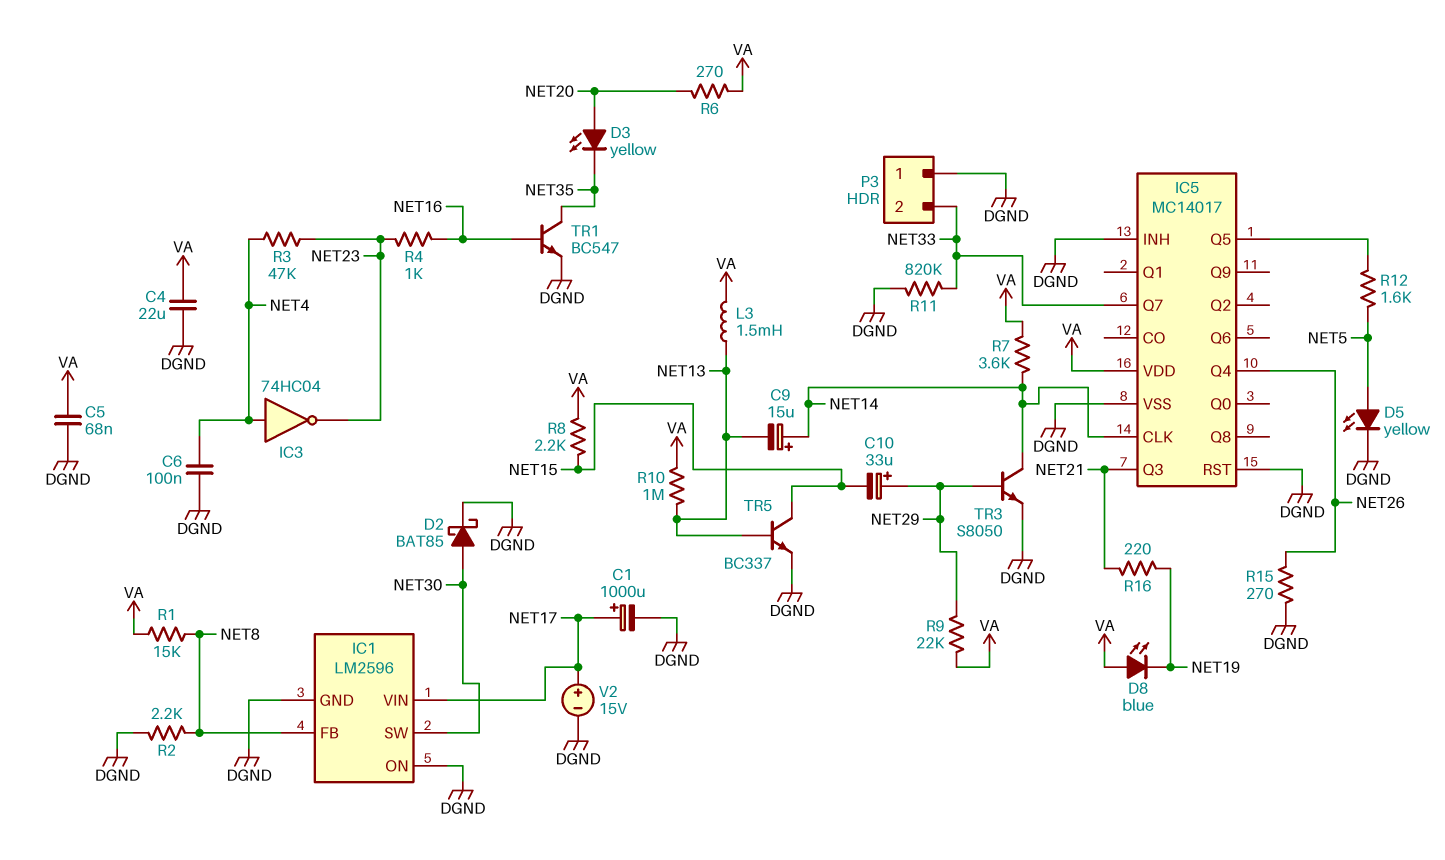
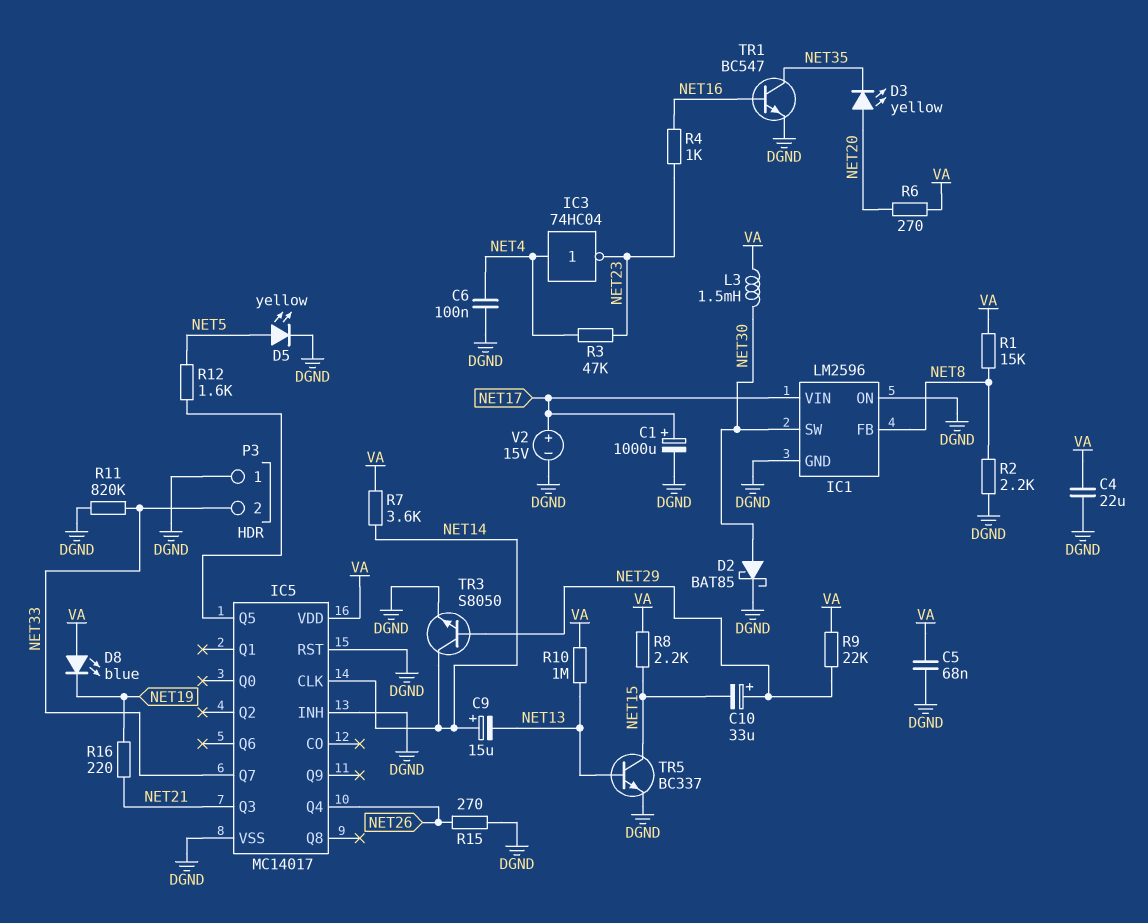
L3: 1.5mH (NET13, VA) -> 1.5mH (NET30, VA)

